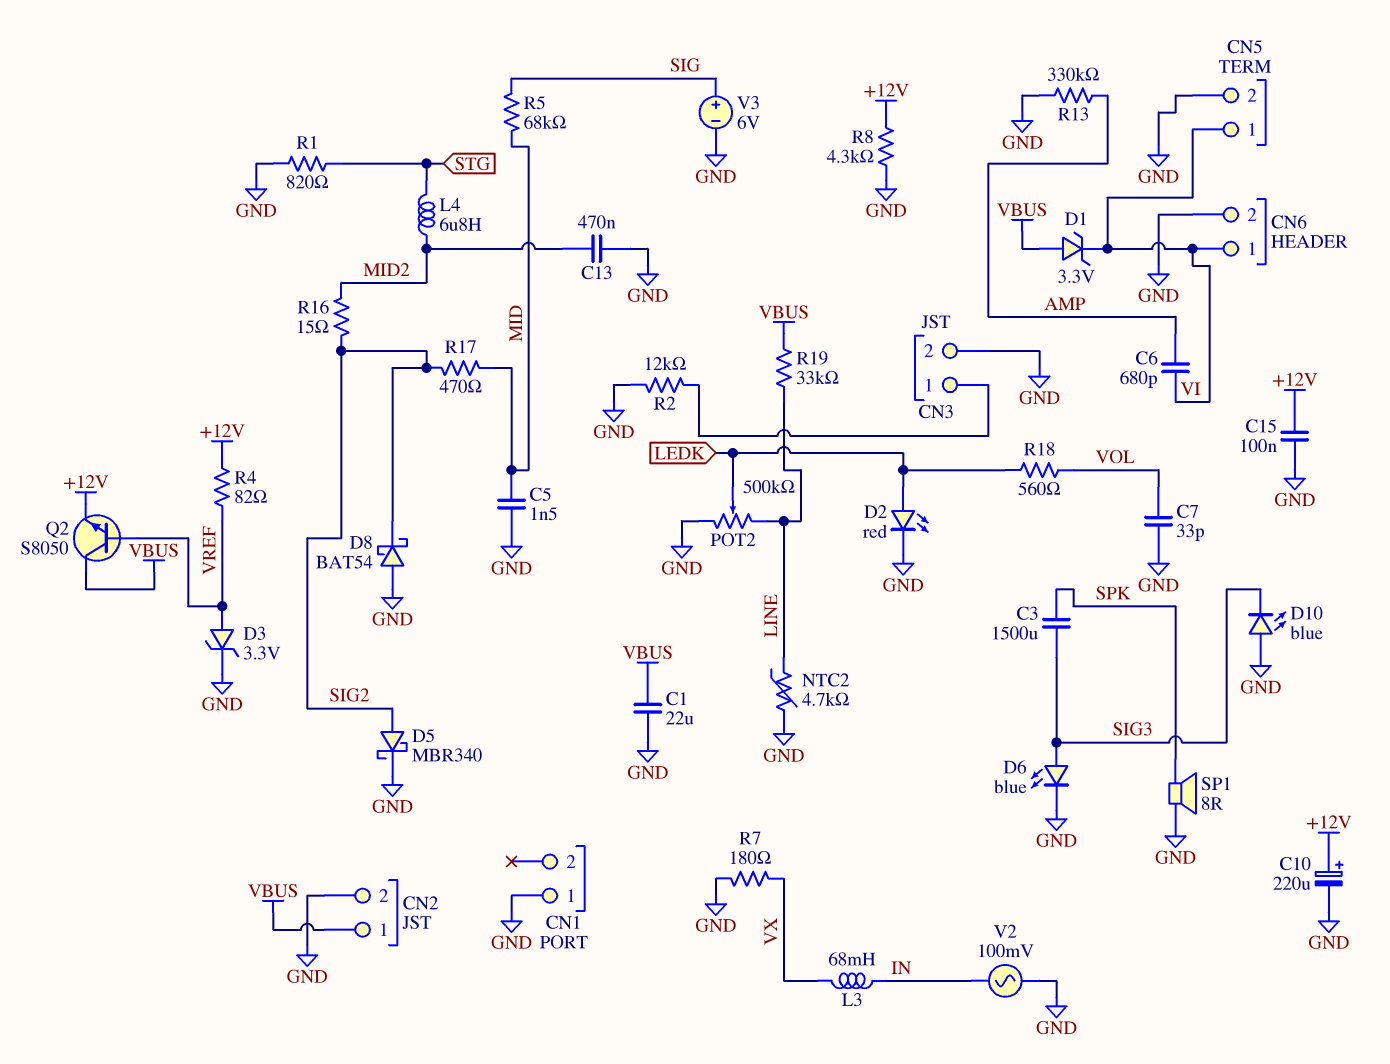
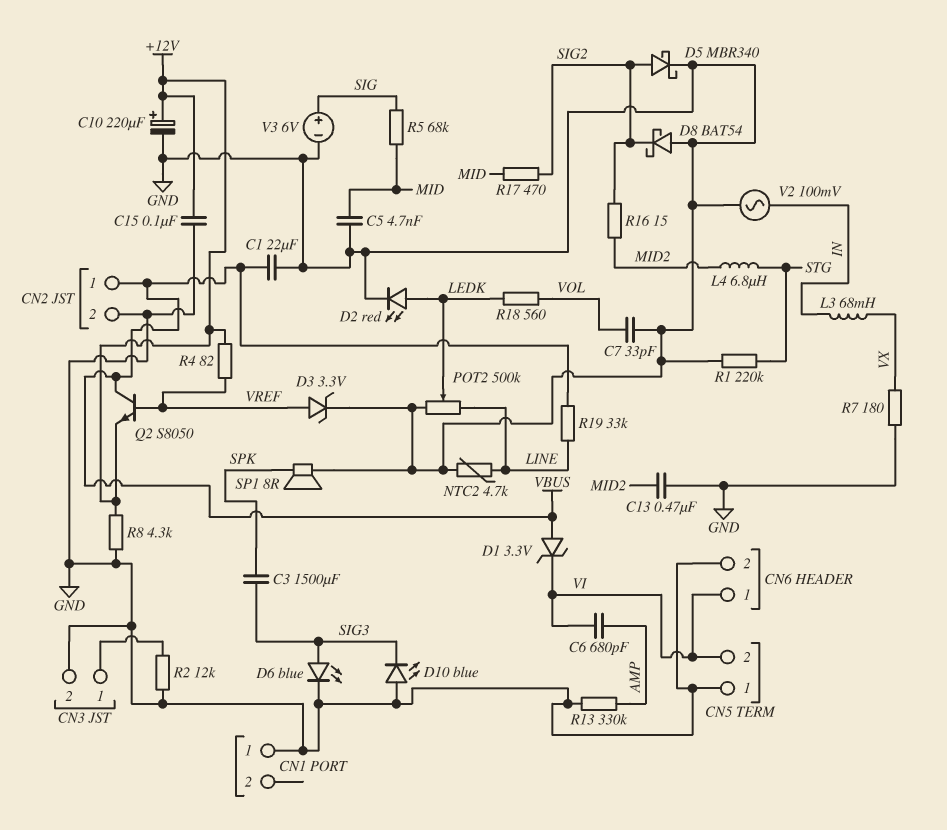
C5: 1.5nF (GND, MID) -> 4.7nF (GND, MID)
CN5 pin 1: VI -> GND
CN5 pin 2: GND -> VI
R1: 820 (GND, STG) -> 220k (GND, STG)

